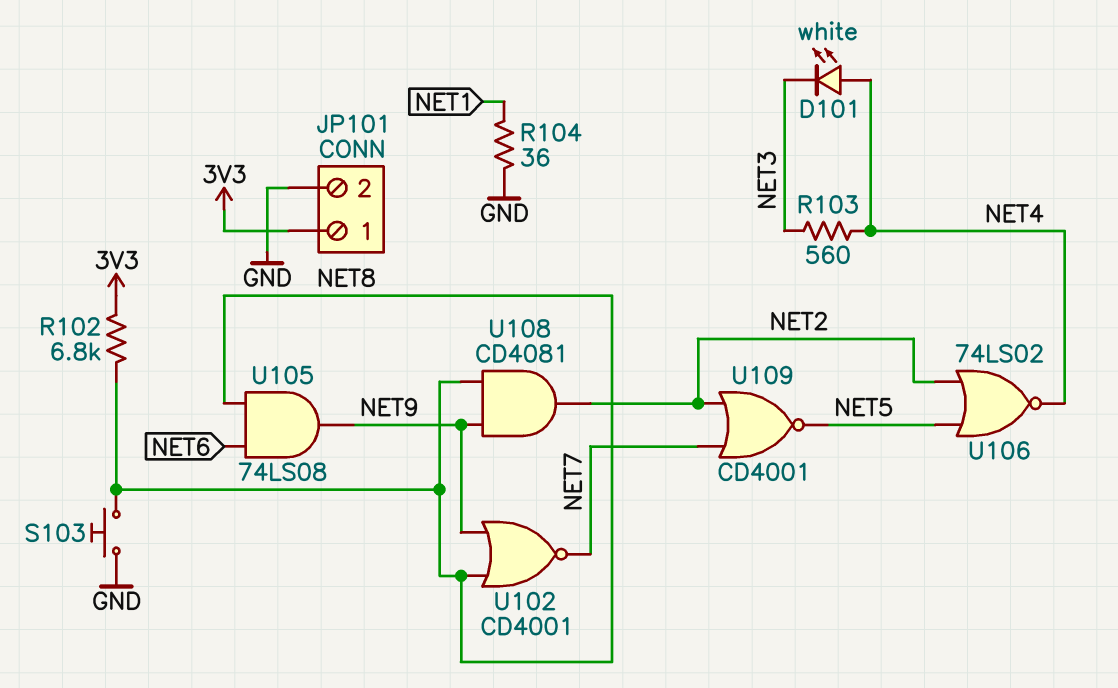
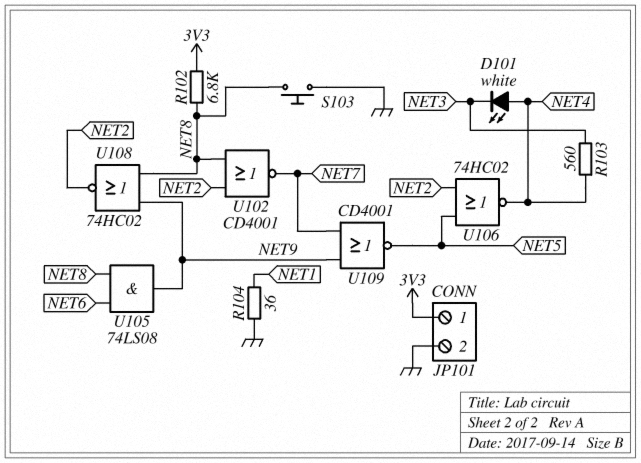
U102: NOR CD4001 (in NET8, in NET9, out NET7) -> NOR CD4001 (in NET2, in NET8, out NET7)
U106: NOR 74LS02 (in NET2, in NET5, out NET4) -> NOR 74HC02 (in NET2, in NET5, out NET4)
U108: AND CD4081 (in NET8, in NET9, out NET2) -> NOR 74HC02 (in NET8, in NET9, out NET2)
U109: NOR CD4001 (in NET2, in NET7, out NET5) -> NOR CD4001 (in NET7, in NET9, out NET5)

